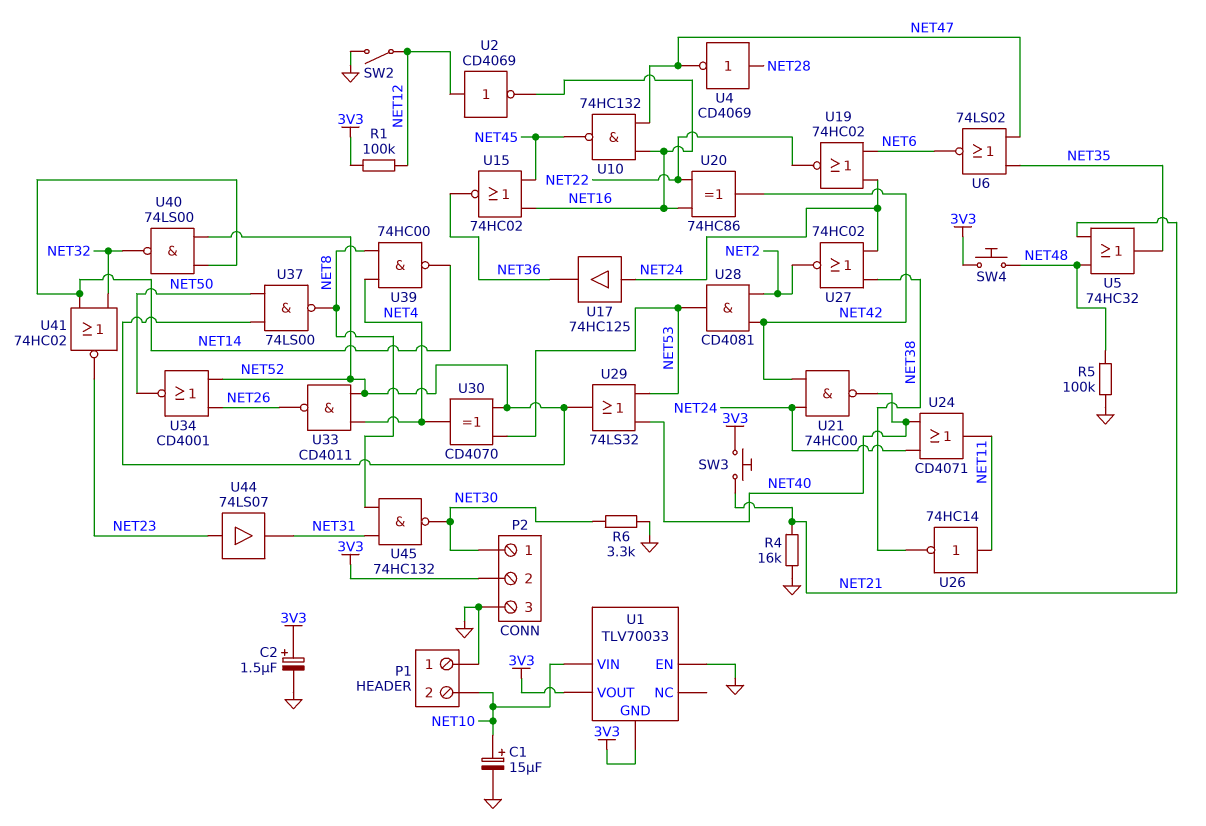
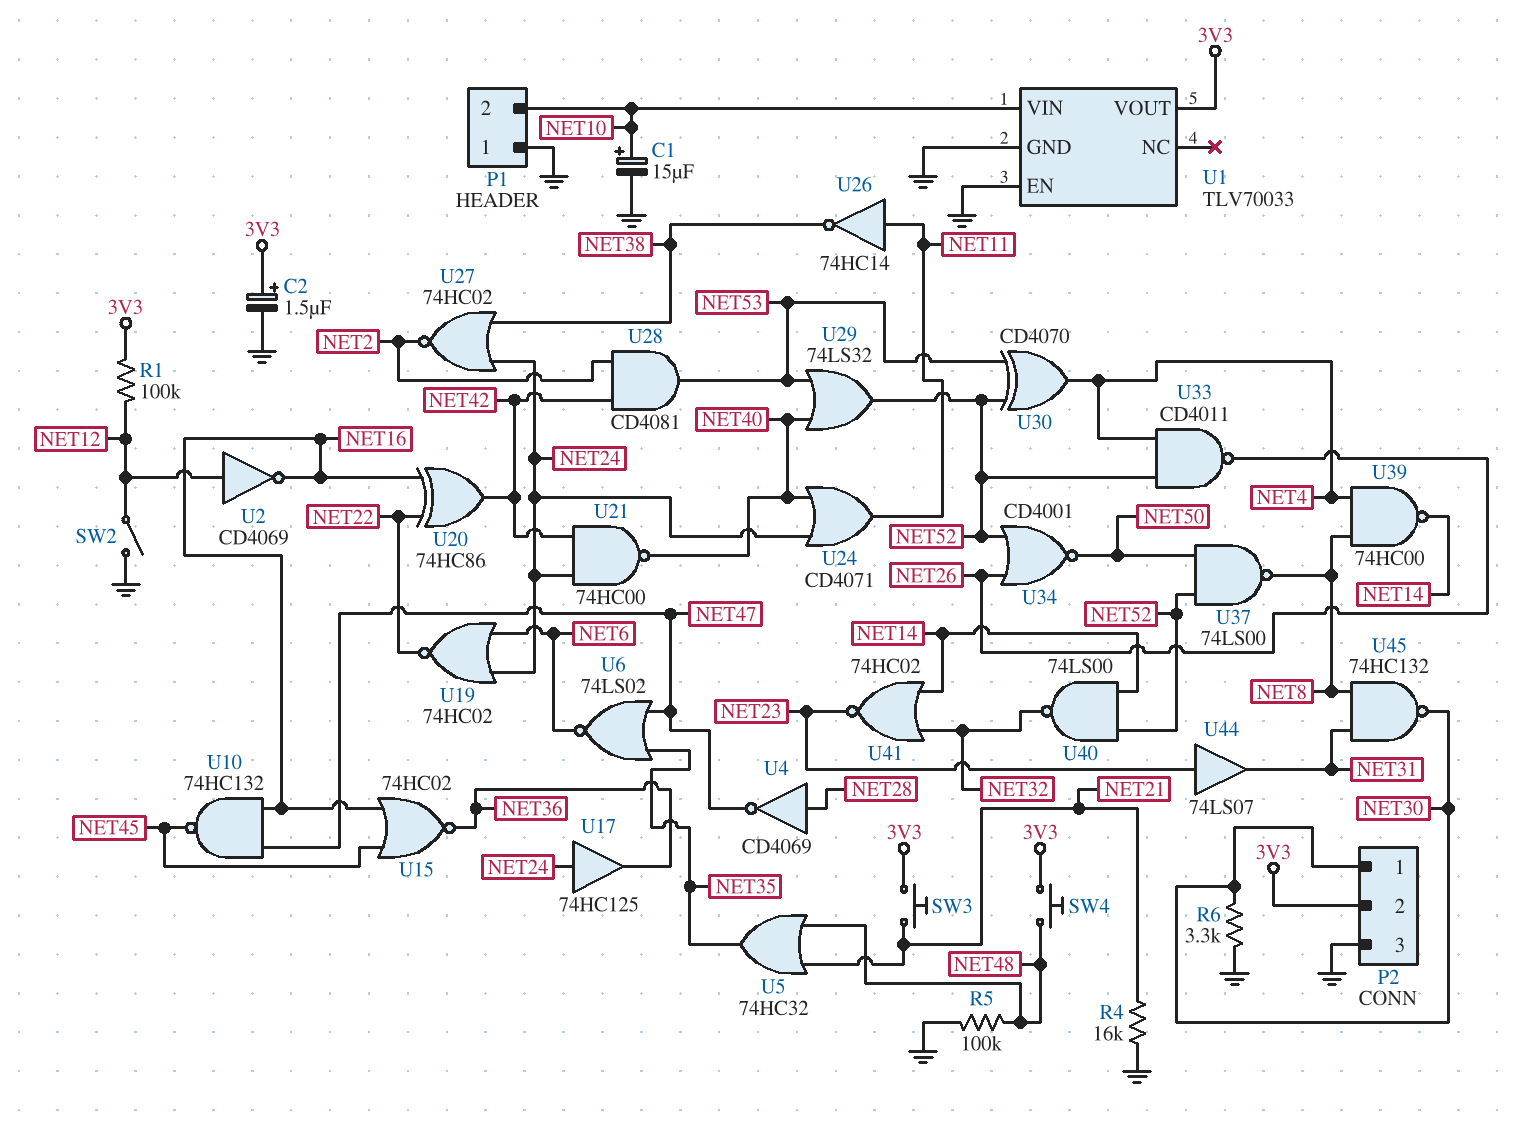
U1 pin GND: 3V3 -> GND

